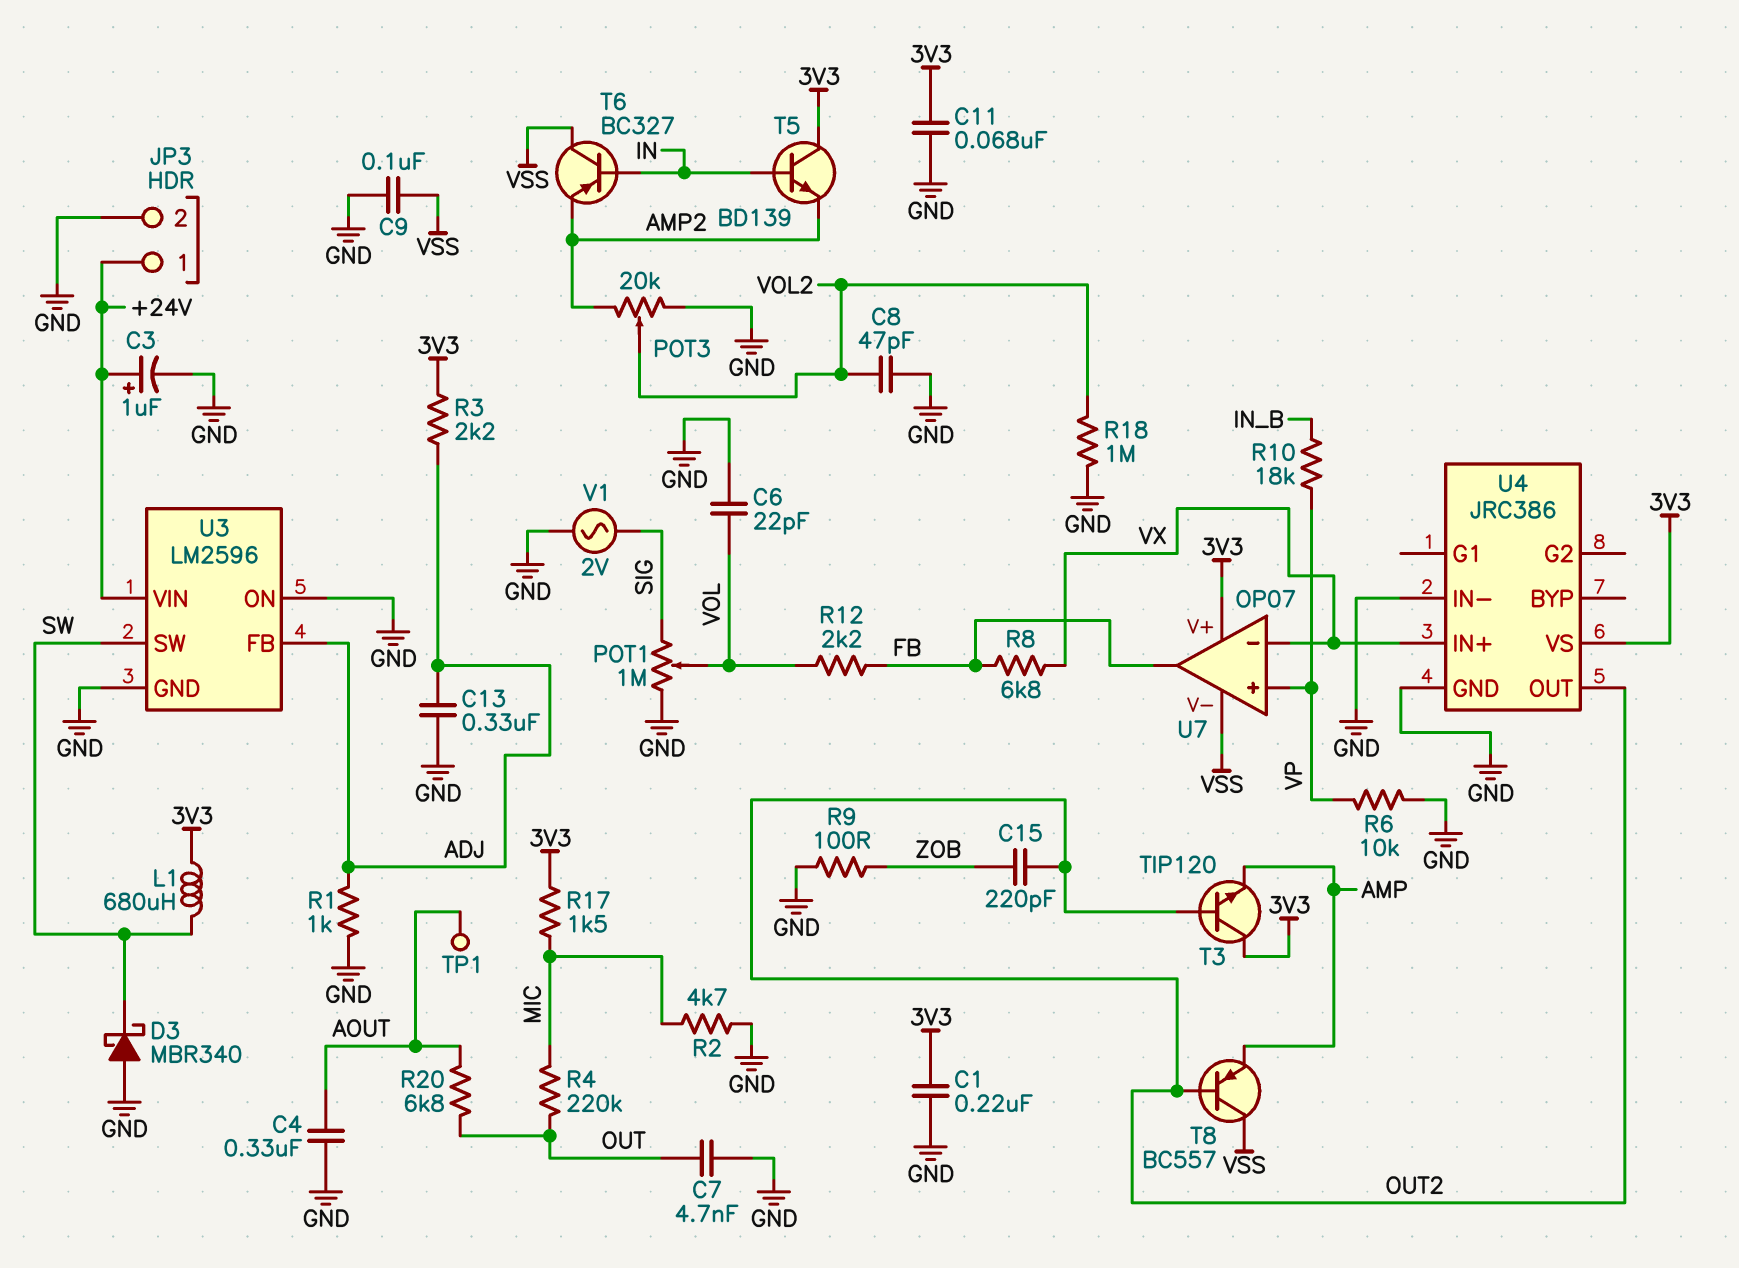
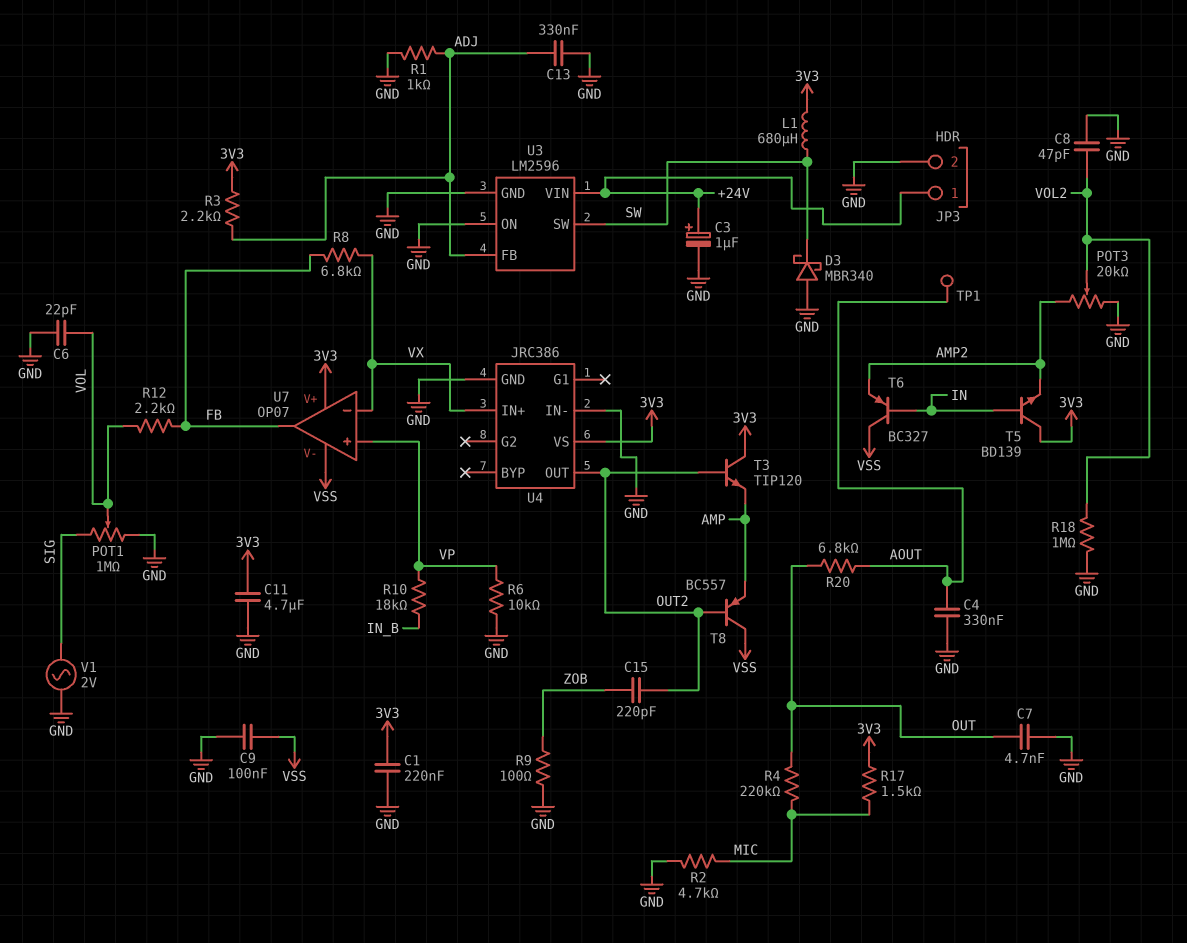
C11: 68nF (3V3, GND) -> 4.7uF (3V3, GND)

